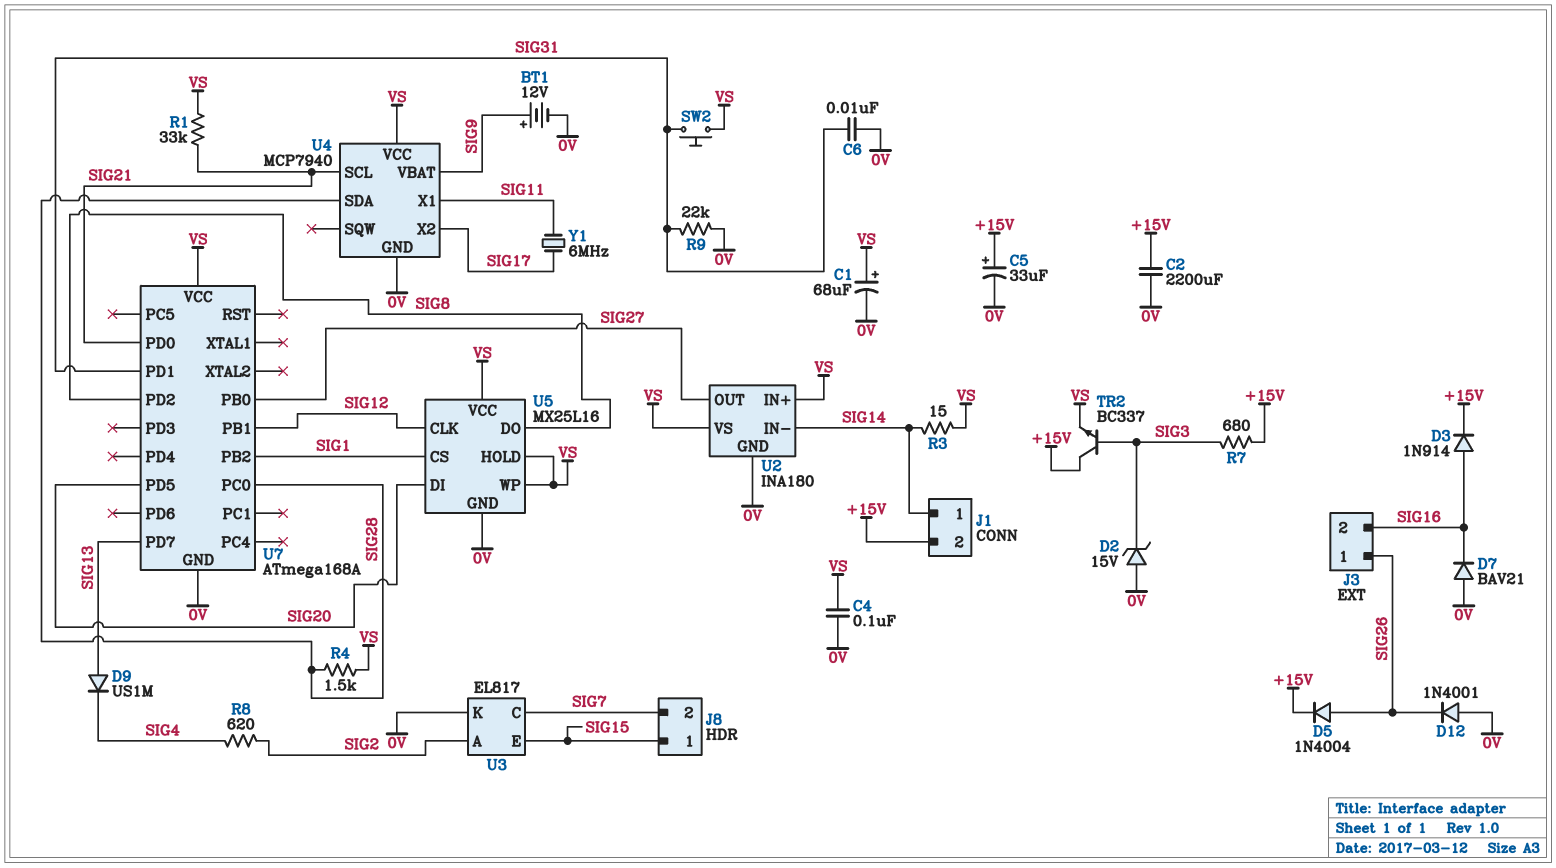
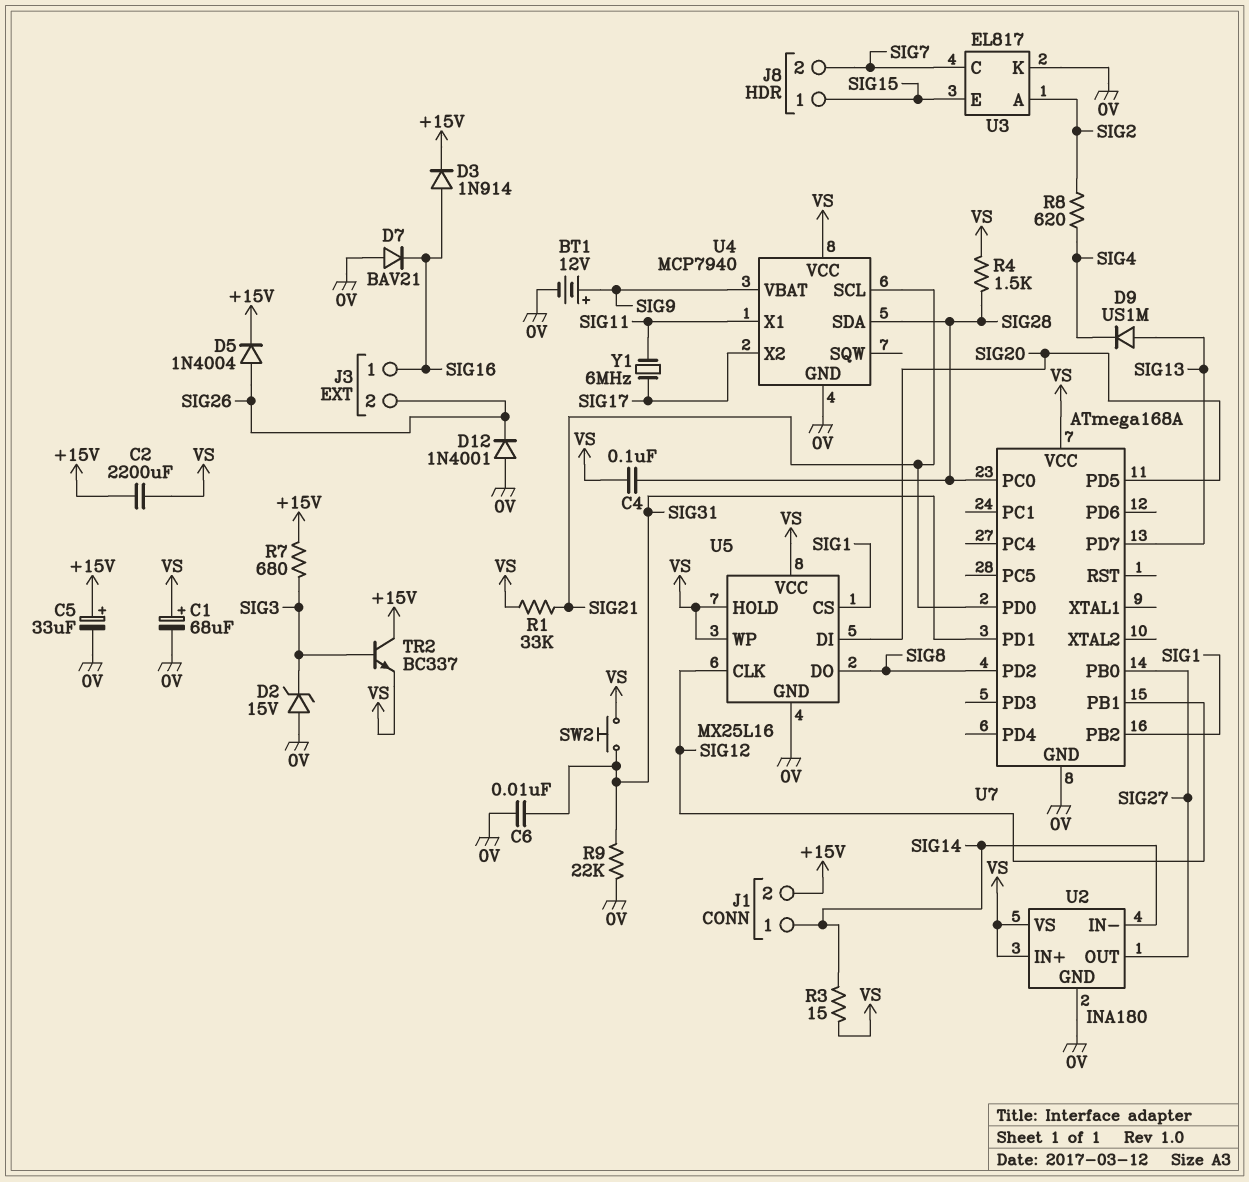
C2: 2200uF (+15V, 0V) -> 2200uF (+15V, VS)
C4: 100nF (0V, VS) -> 100nF (SIG28, VS)
J3 pin 1: SIG26 -> SIG16
J3 pin 2: SIG16 -> SIG26

